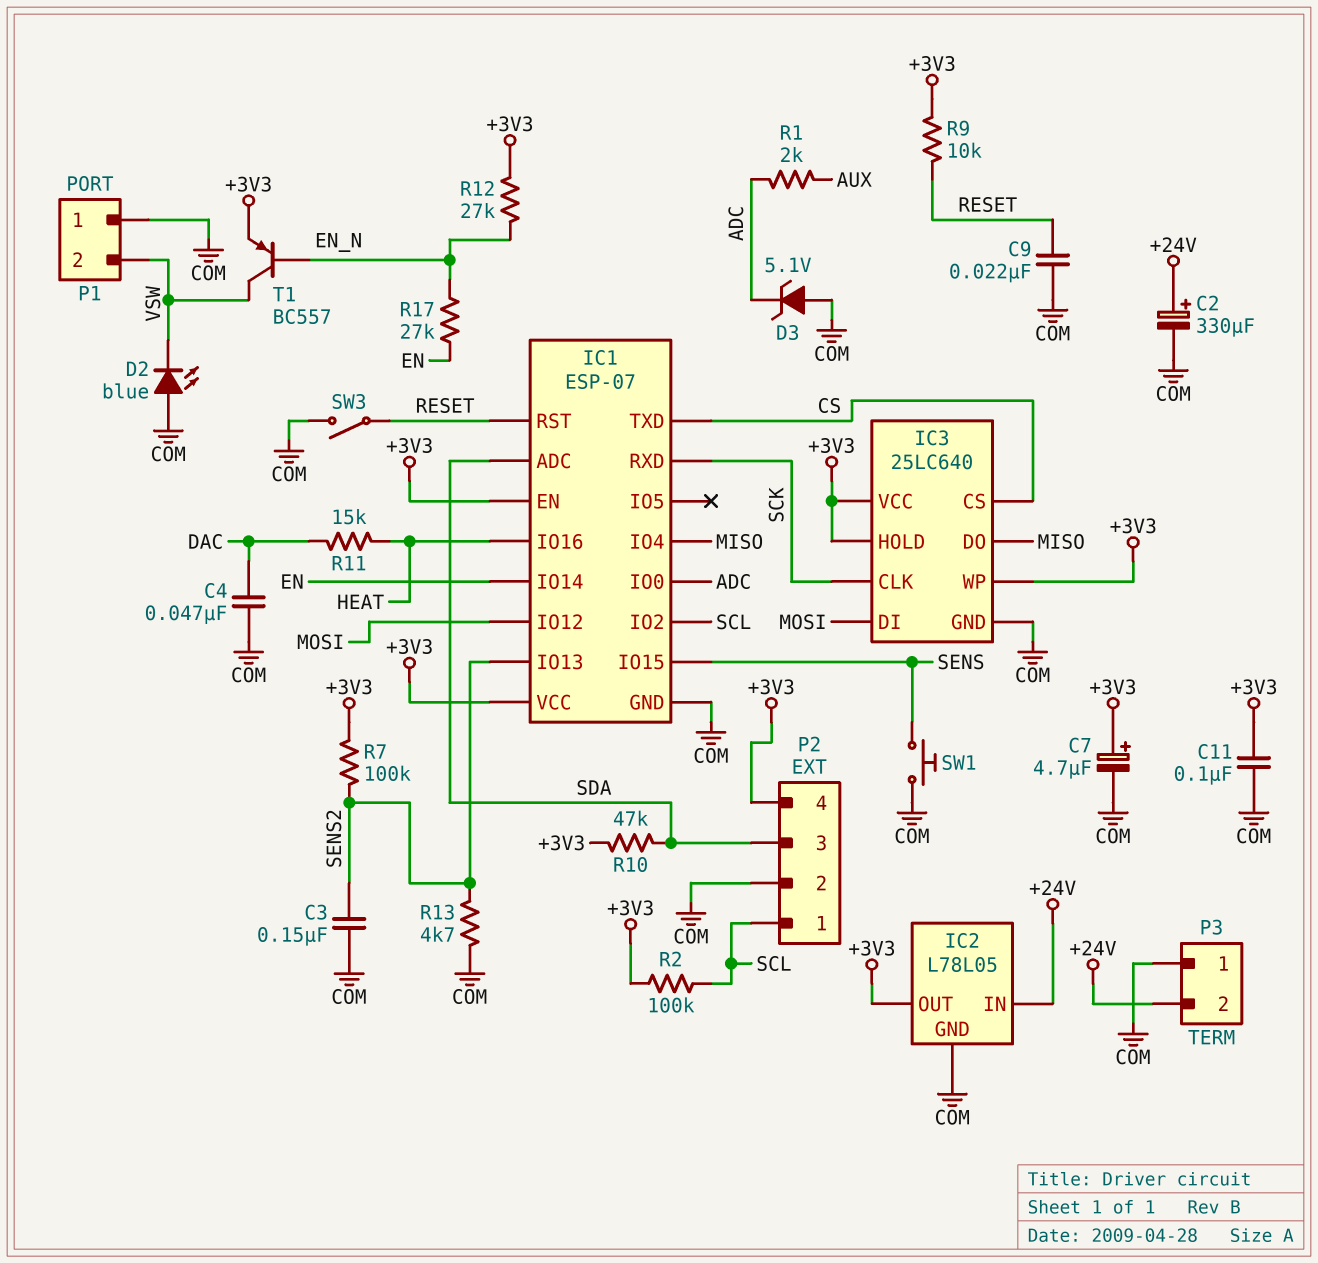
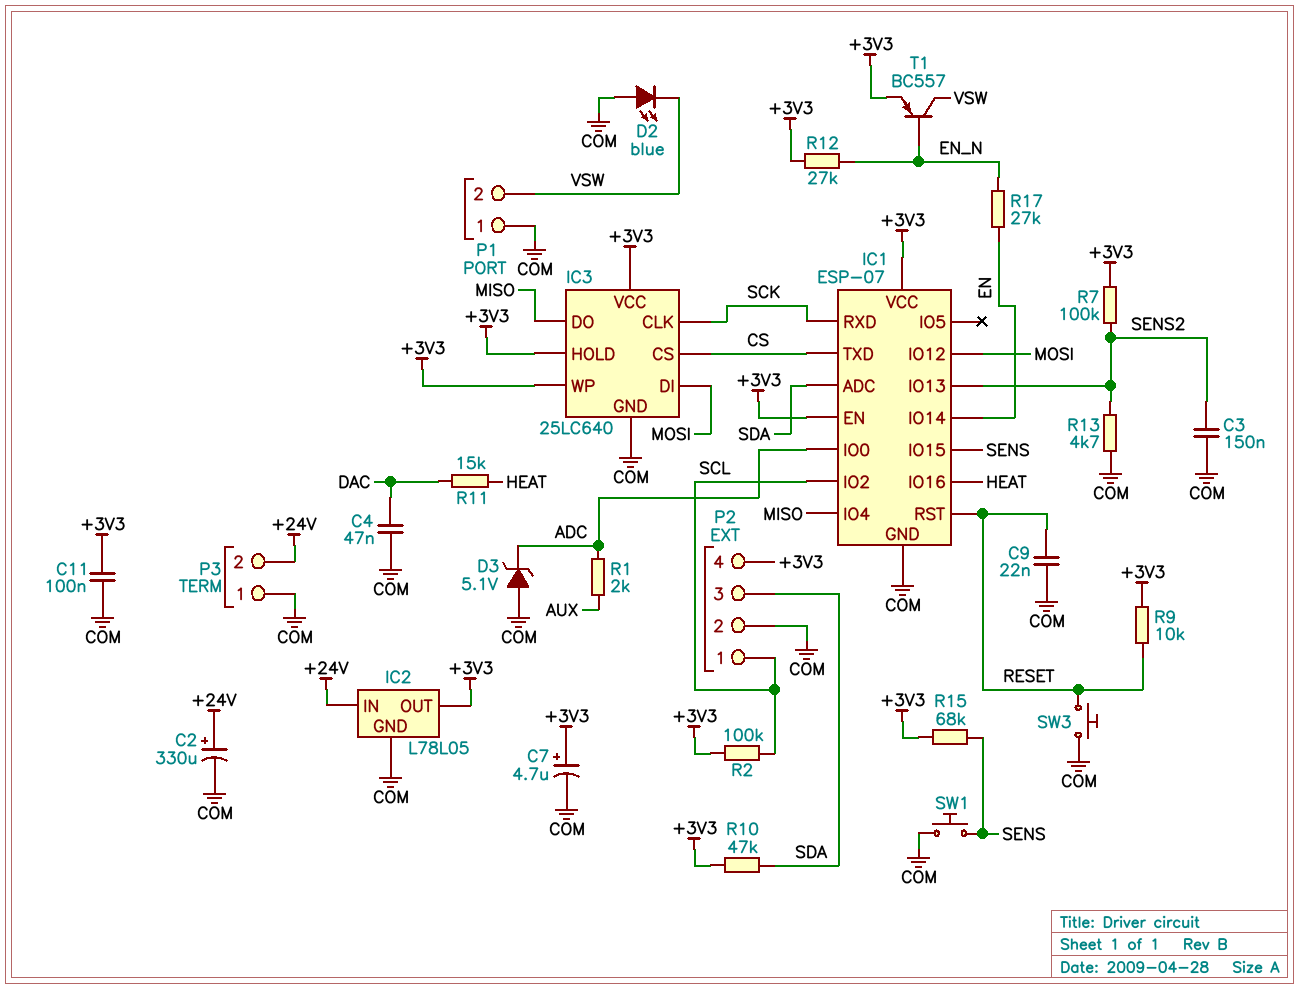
R15: none -> 68k (+3V3, SENS)
SW3: switch (COM, RESET) -> button (COM, RESET)

